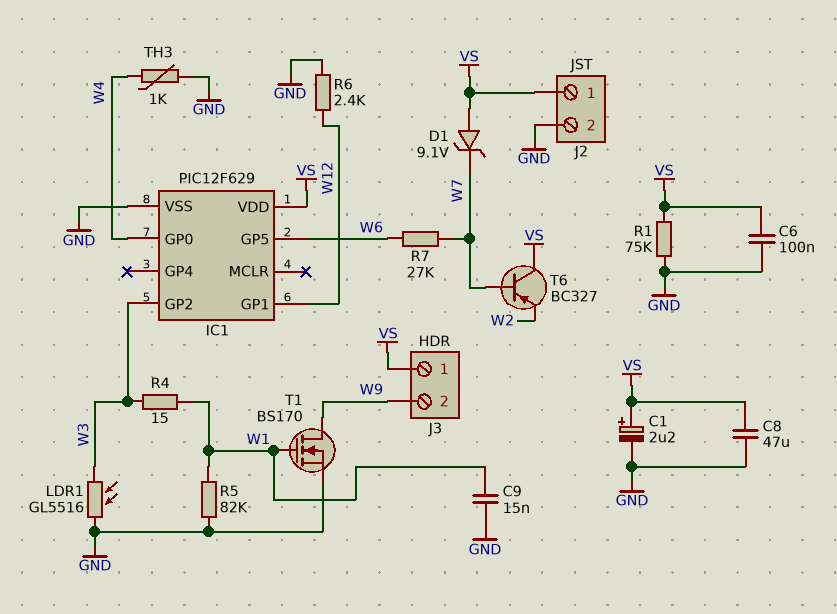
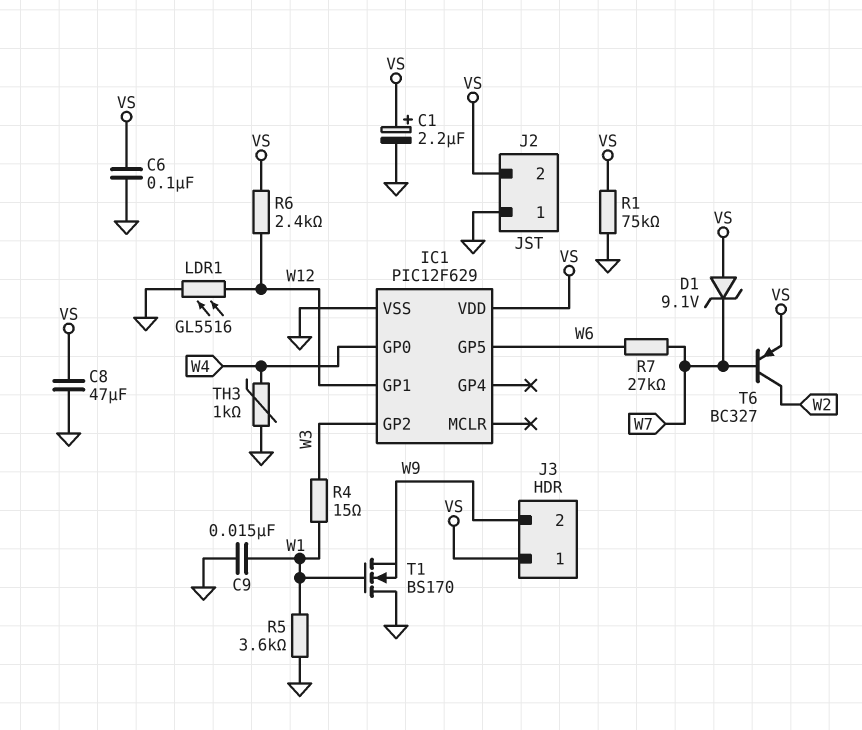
J2 pin 1: VS -> GND
J2 pin 2: GND -> VS
LDR1: GL5516 (GND, W3) -> GL5516 (GND, W12)
R5: 82k (GND, W1) -> 3.6k (GND, W1)
R6: 2.4k (GND, W12) -> 2.4k (VS, W12)
T1: NMOS BS170 (G W1, D W9, S GND) -> NMOS BS170 (G W1, D GND, S W9)
T6: PNP BC327 (B W7, C VS, E W2) -> PNP BC327 (B W7, C W2, E VS)

